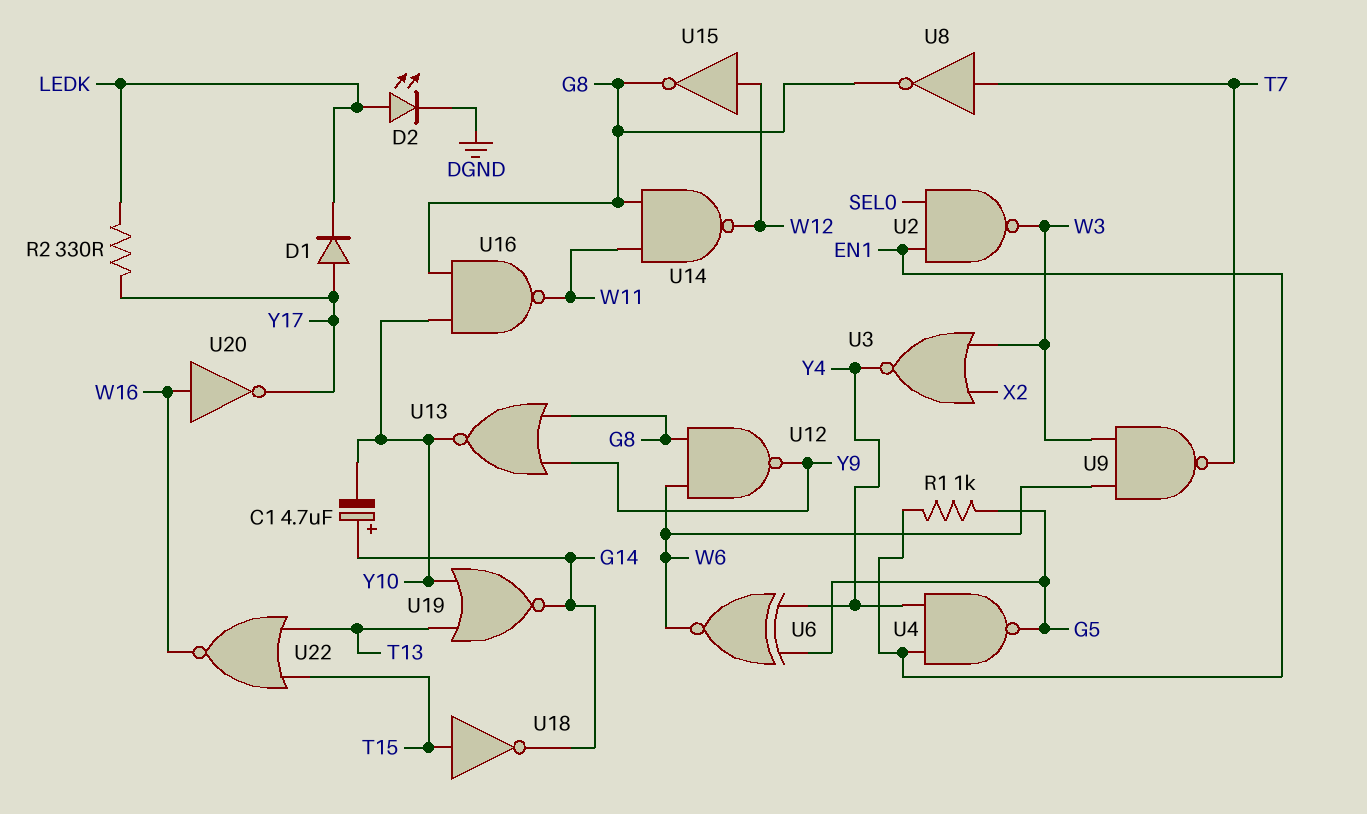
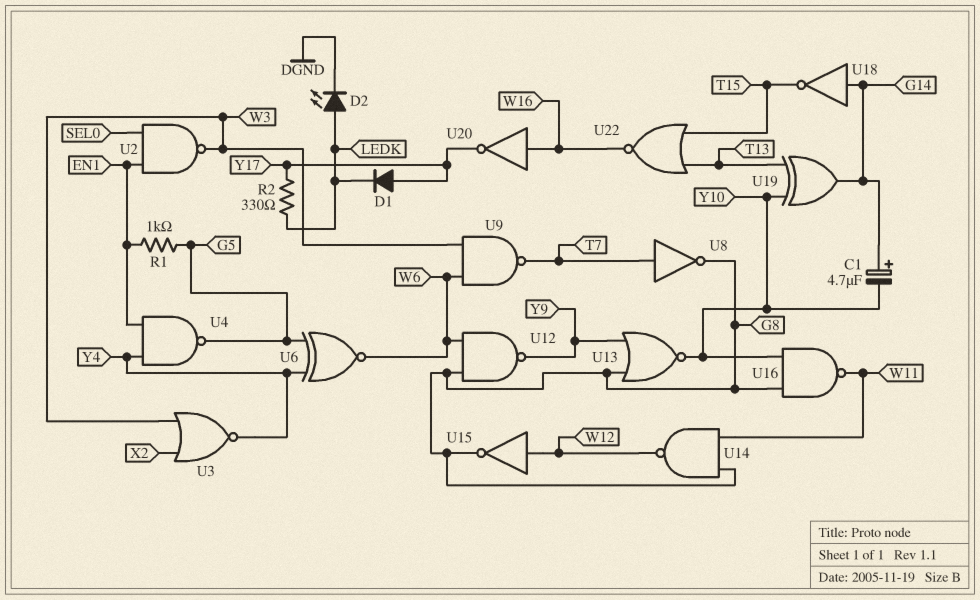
U18: NOT (in T15, out G14) -> NOT (in G14, out T15)
U19: NOR (in T13, in Y10, out G14) -> XOR (in T13, in Y10, out G14)

